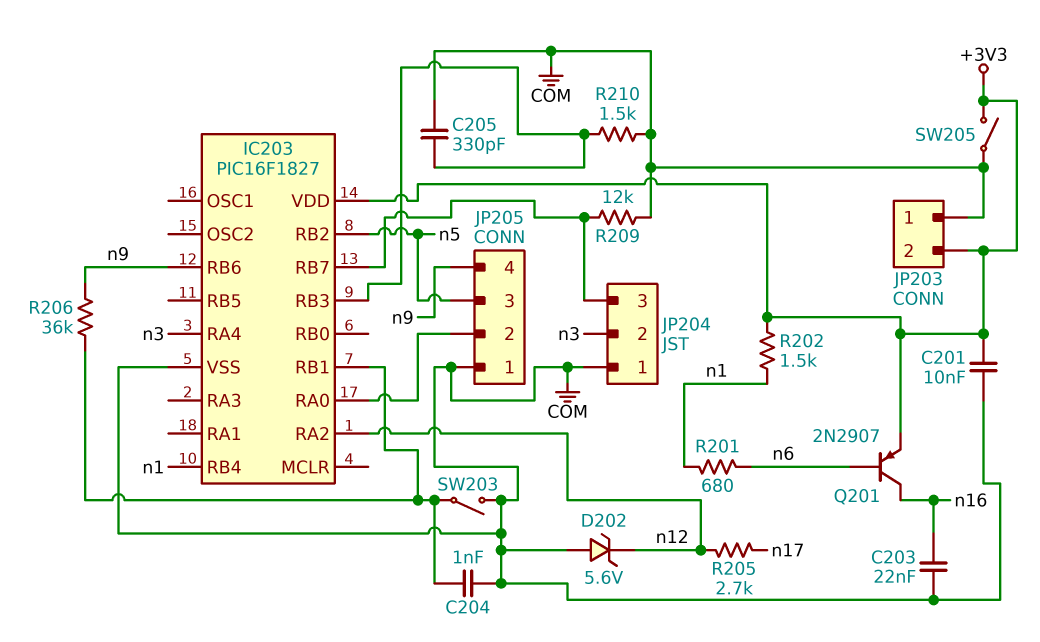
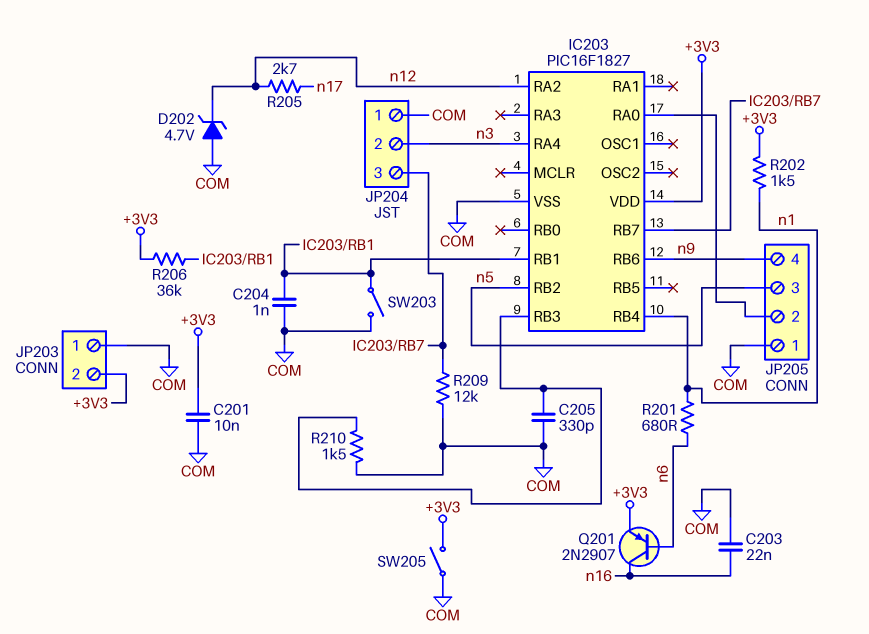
D202: zener 5.6V (A COM, K n12) -> zener 4.7V (A COM, K n12)
R206: 36k (IC203/RB1, n9) -> 36k (+3V3, IC203/RB1)

